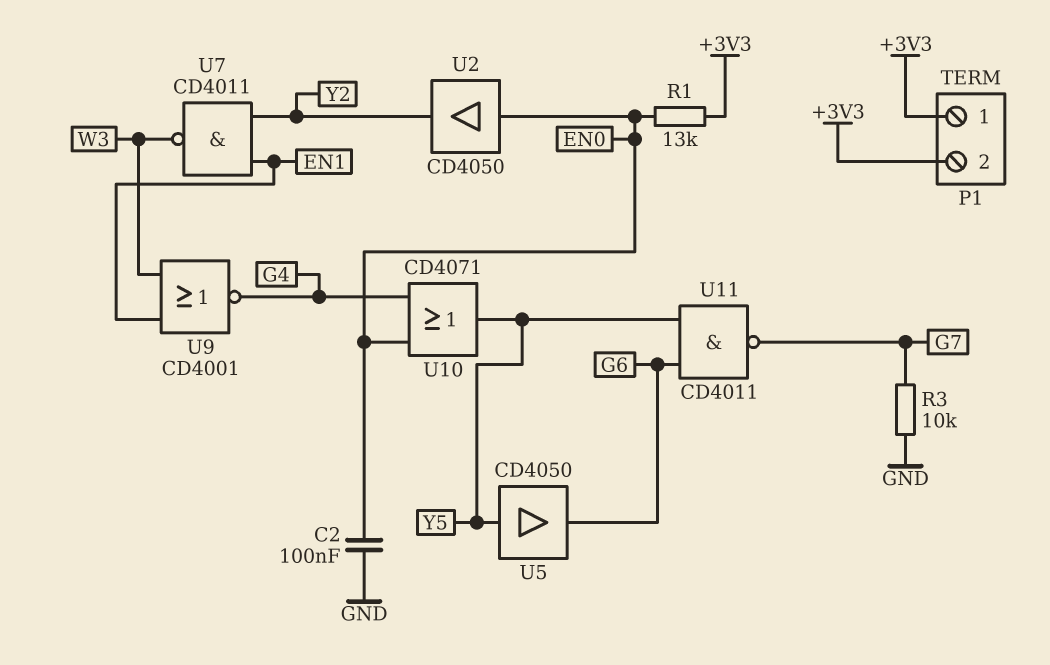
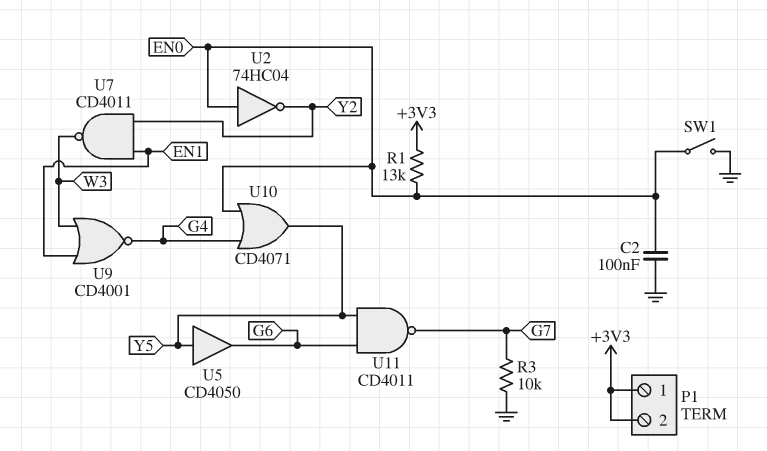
SW1: none -> switch (EN0, GND)
U2: buffer CD4050 (in EN0, out Y2) -> NOT 74HC04 (in EN0, out Y2)

